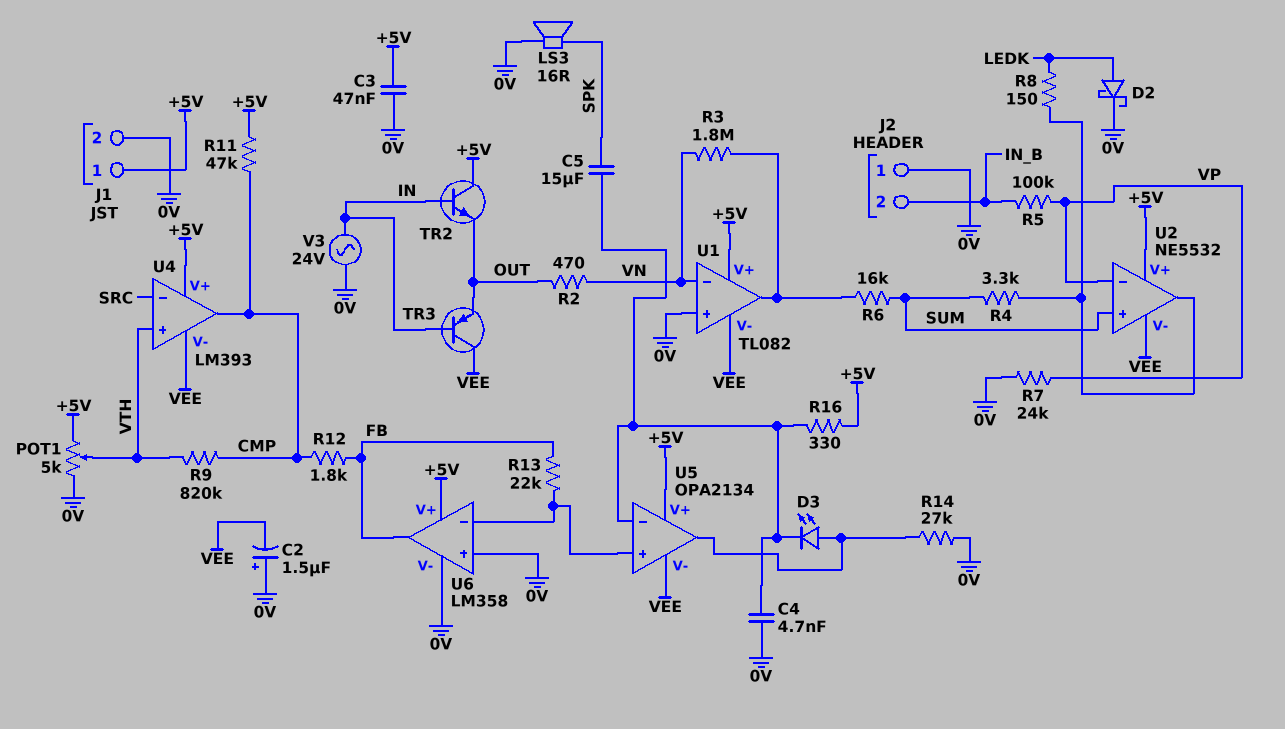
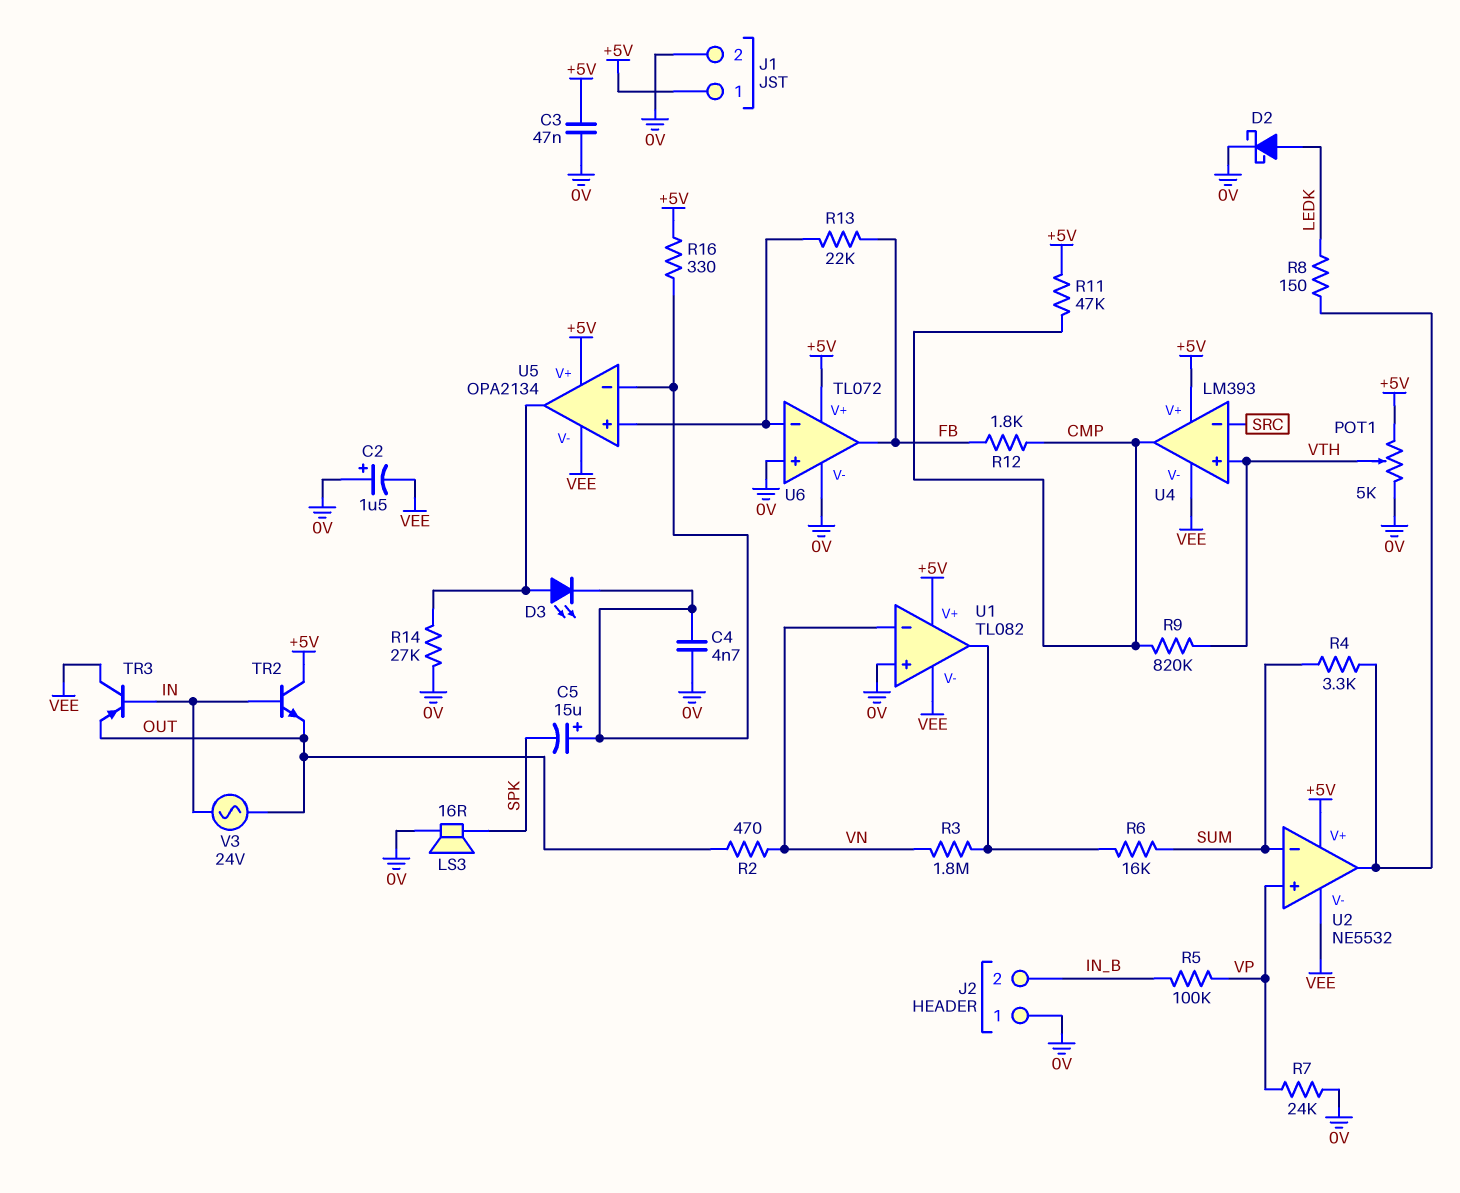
C5: 15uF (SPK, U5/in-) -> 15uF (plus U5/in-, minus SPK)
U2 pin in+: SUM -> VP
U2 pin in-: VP -> SUM
U6: LM358 -> TL072
V3: AC 24V (0V, IN) -> AC 24V (IN, OUT)

